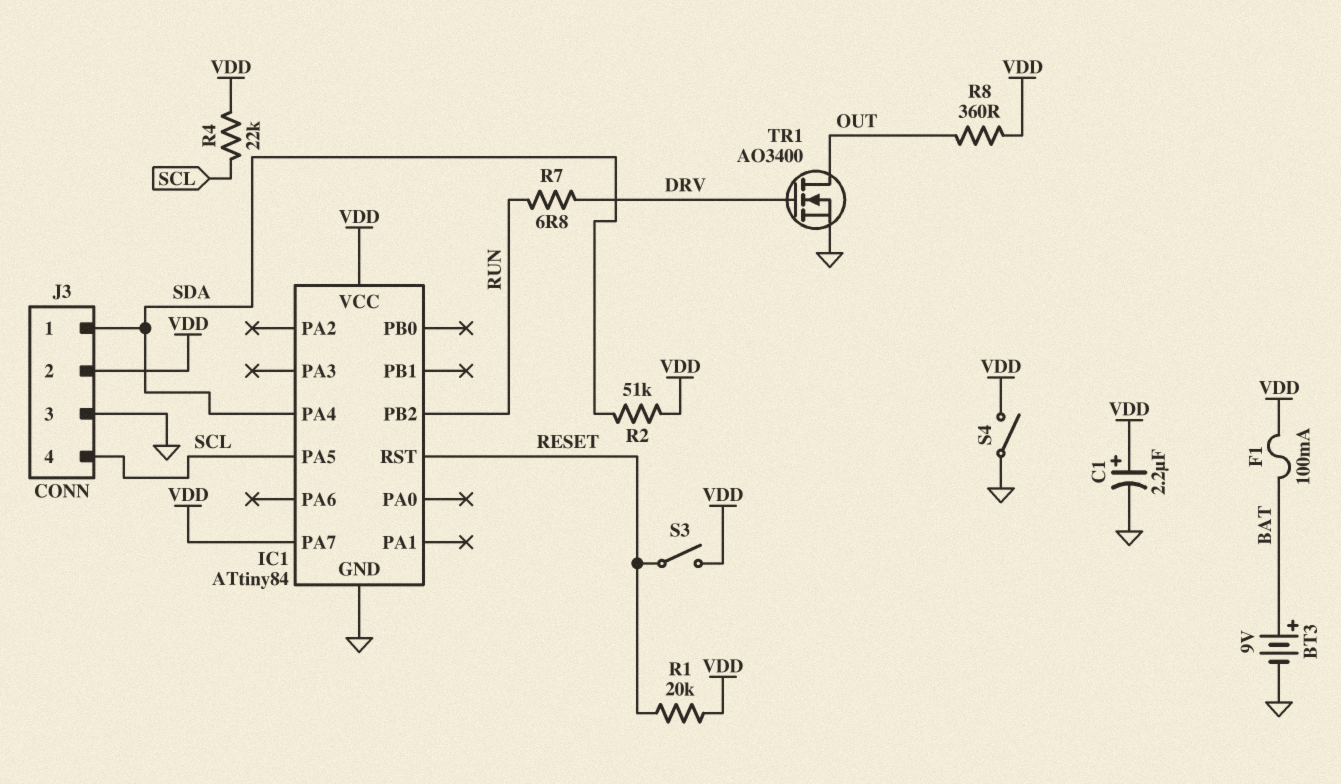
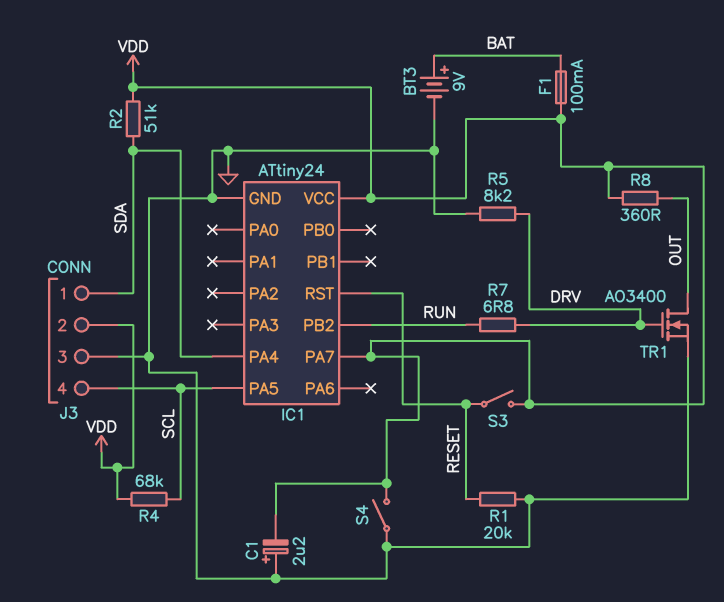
C1: 2.2uF (plus VDD, minus GND) -> 2.2uF (plus GND, minus VDD)
IC1: ATtiny84 -> ATtiny24
R1: 20k (RESET, VDD) -> 20k (GND, RESET)
R4: 22k (SCL, VDD) -> 68k (SCL, VDD)
R5: none -> 8.2k (DRV, GND)

